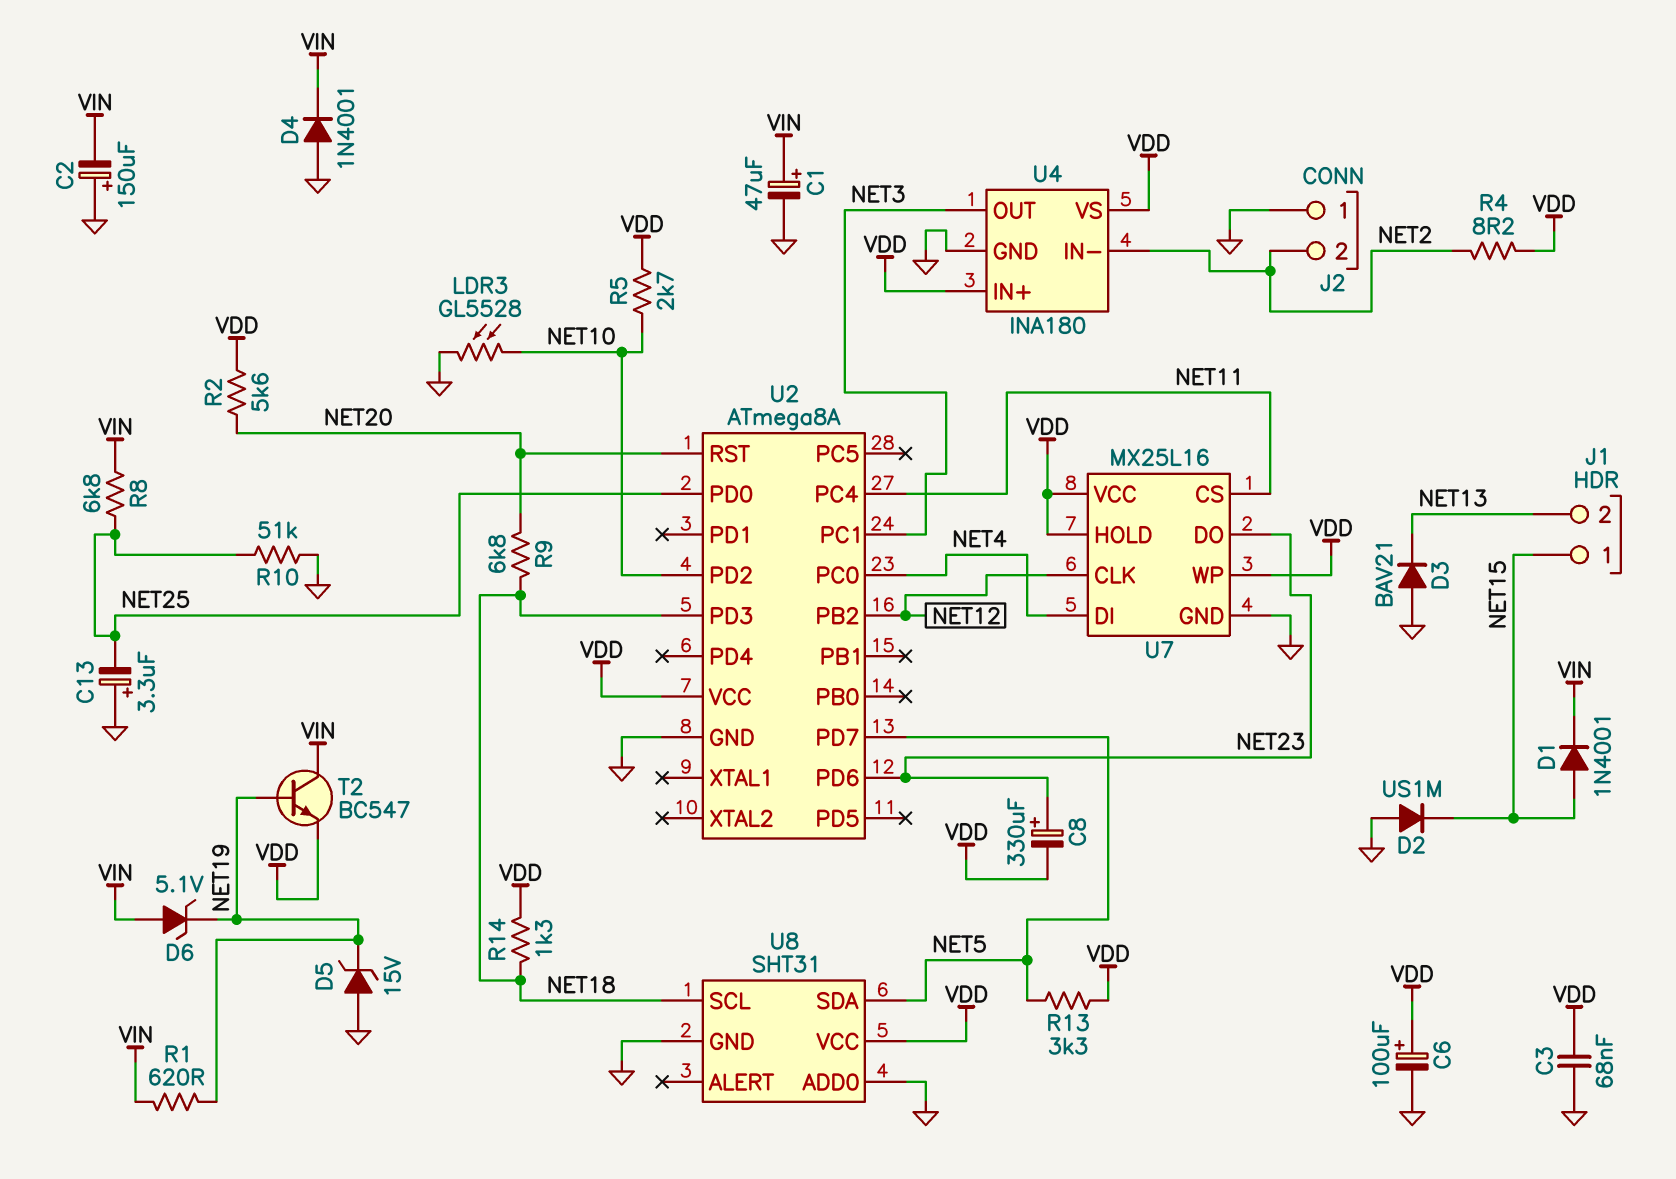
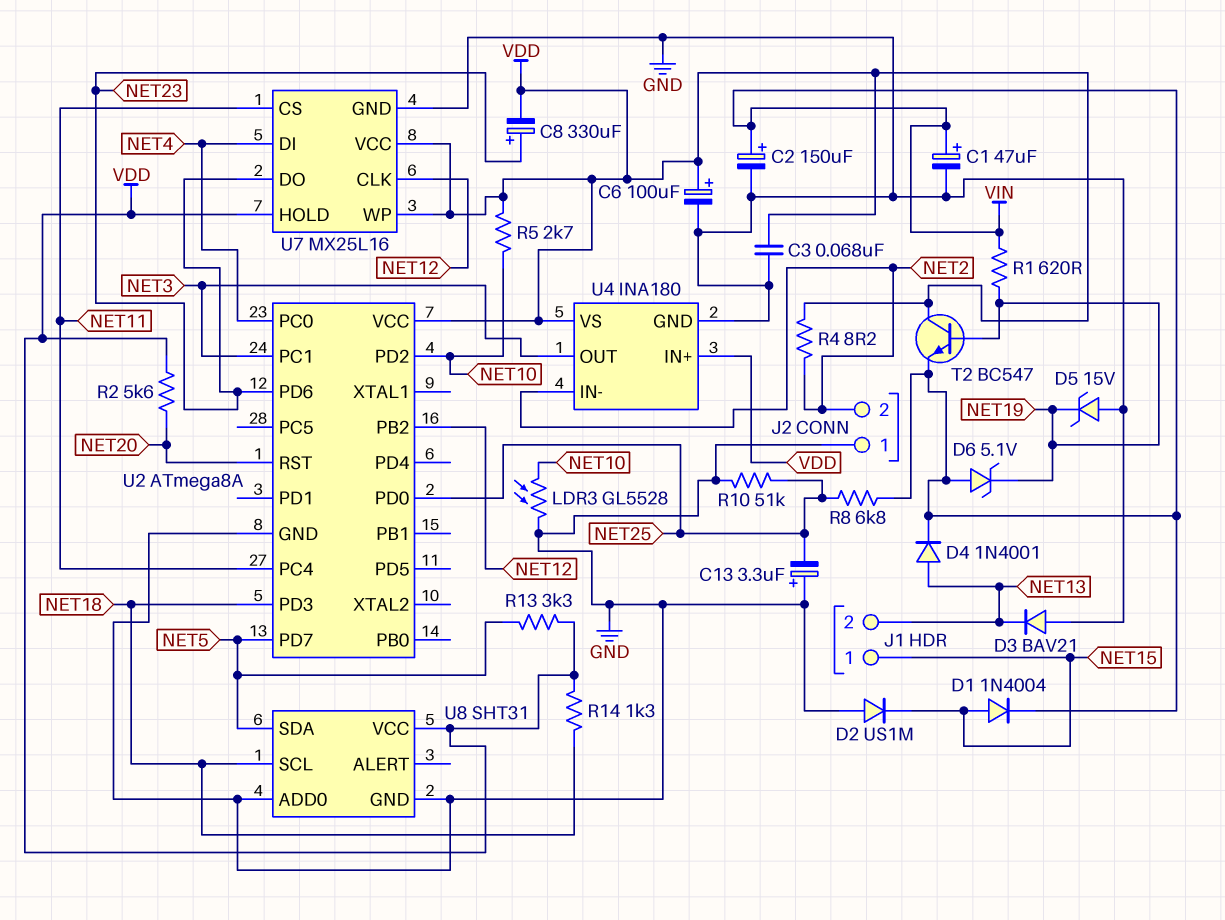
C2: 150uF (plus GND, minus VIN) -> 150uF (plus VIN, minus GND)
D1: diode 1N4001 (A NET15, K VIN) -> diode 1N4004 (A NET15, K VIN)
D4: diode 1N4001 (A GND, K VIN) -> diode 1N4001 (A NET13, K VIN)
R9: 6.8k (NET18, NET20) -> none
T2: NPN BC547 (B NET19, C VIN, E VDD) -> NPN BC547 (B NET19, C VDD, E VIN)

